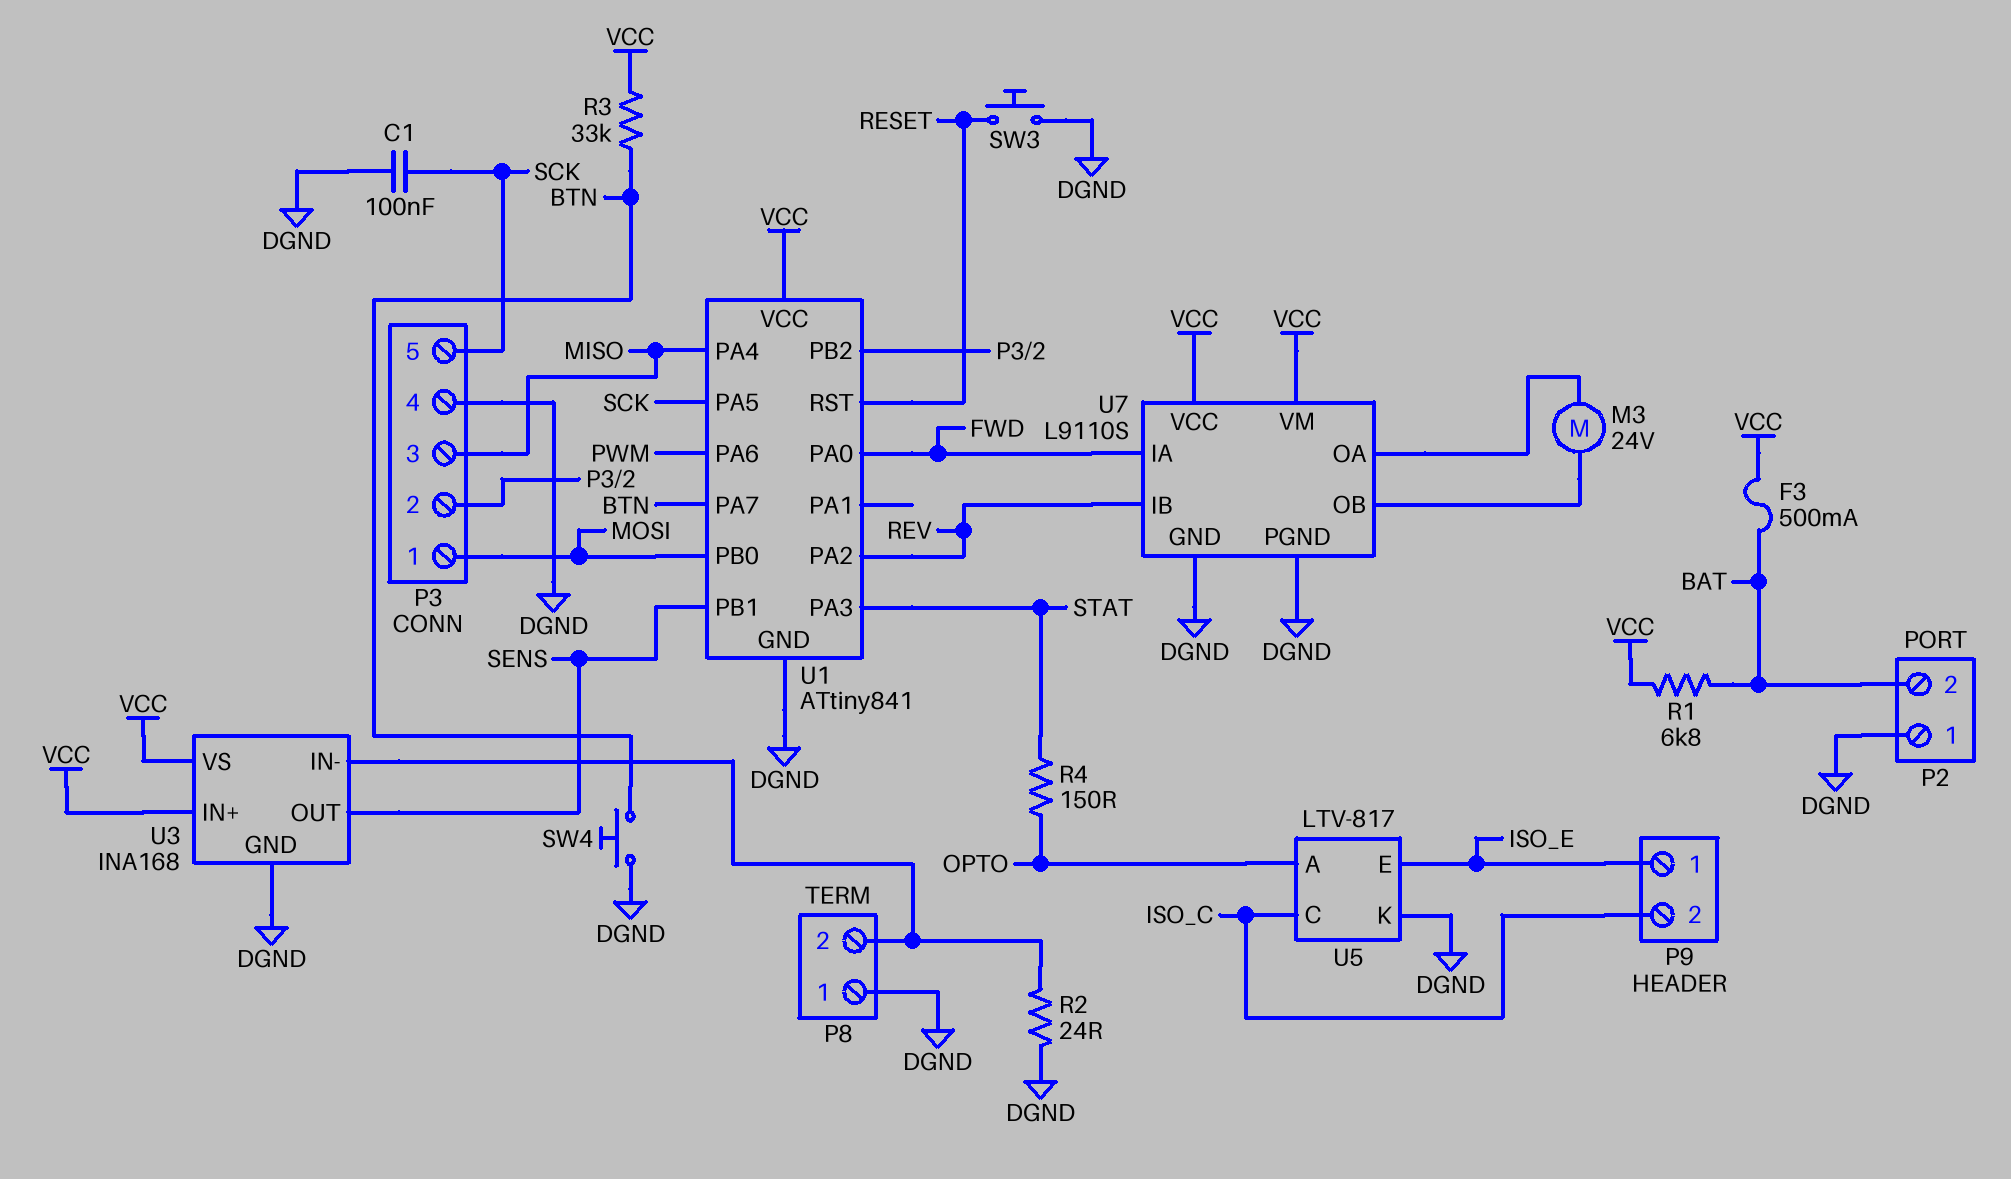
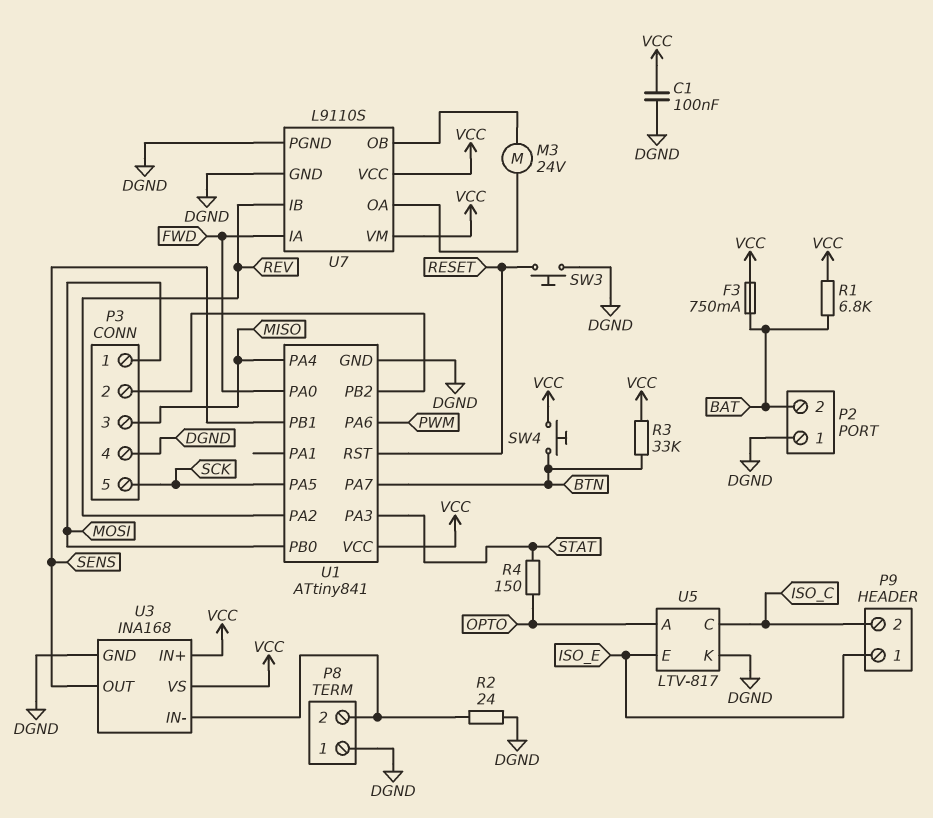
C1: 100nF (DGND, SCK) -> 100nF (DGND, VCC)
F3: 500mA (BAT, VCC) -> 750mA (BAT, VCC)
SW4: button (BTN, DGND) -> button (BTN, VCC)

